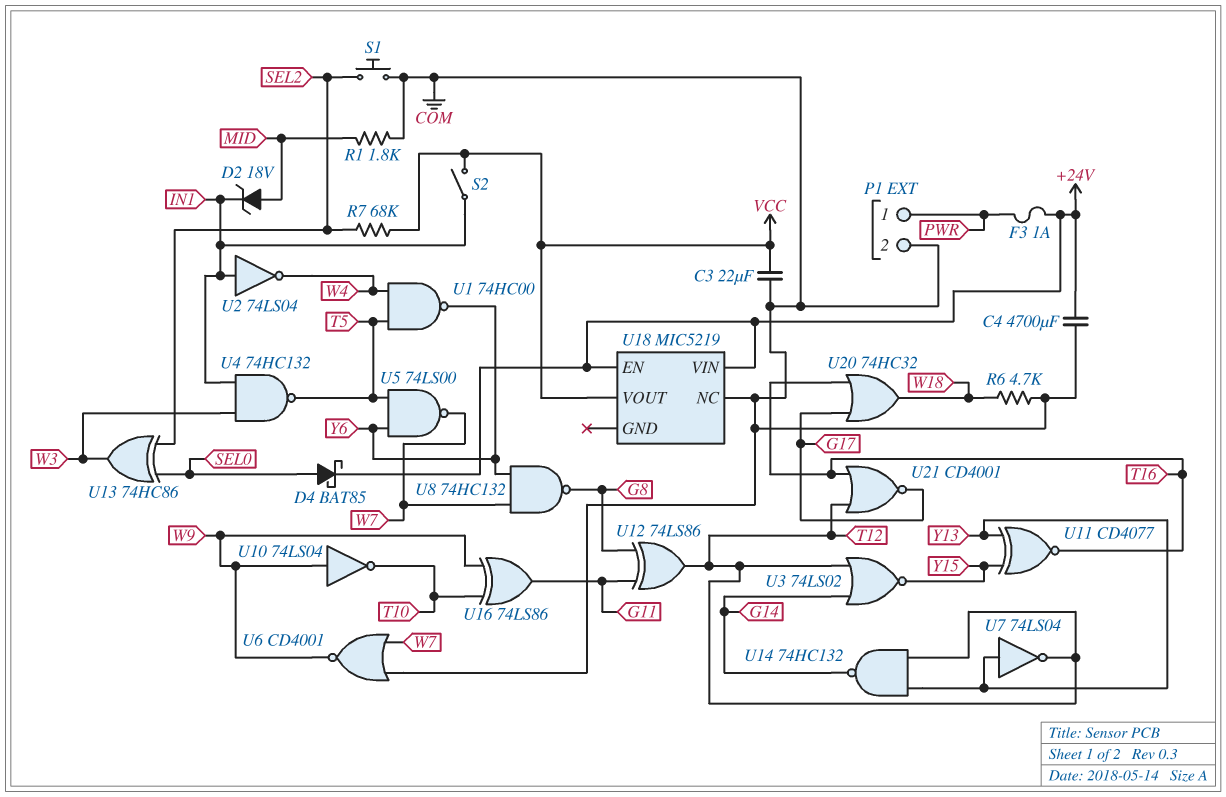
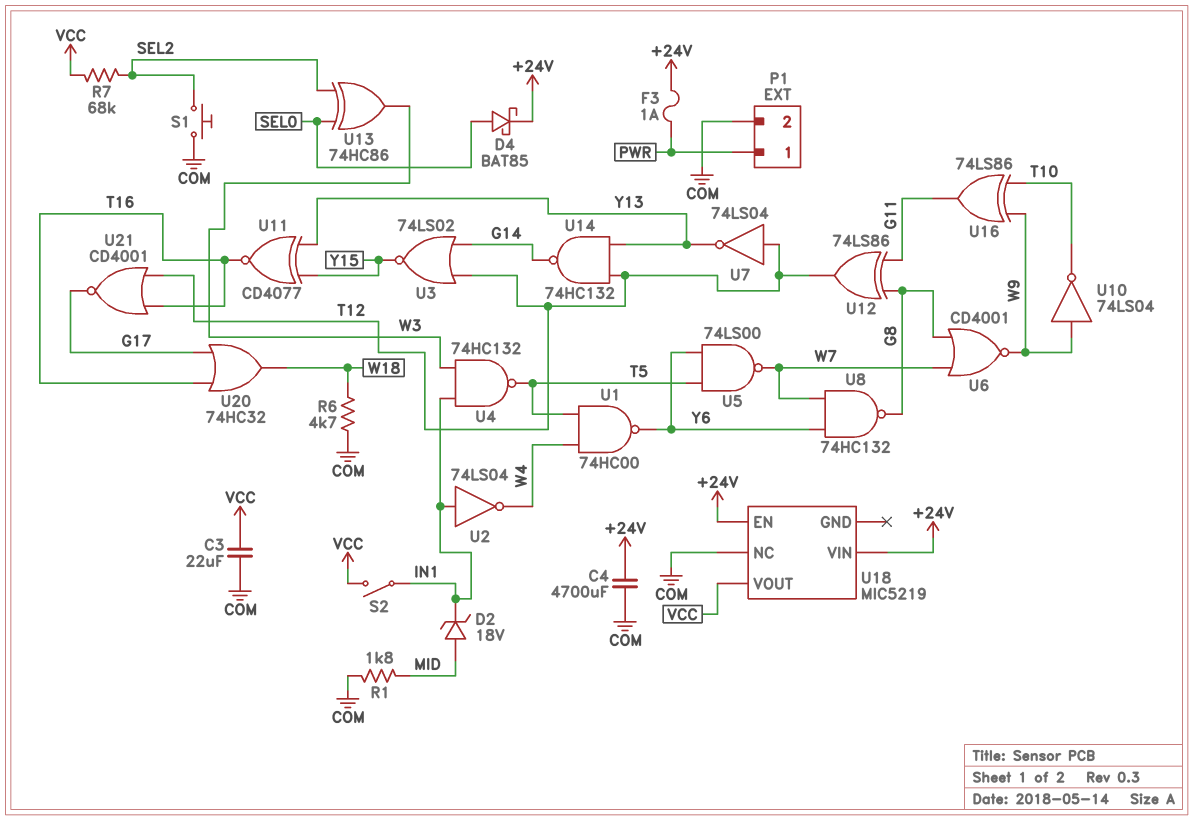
U6: NOR CD4001 (in COM, in W7, out W9) -> NOR CD4001 (in G8, in W7, out W9)
U7: NOT 74LS04 (in Y13, out T12) -> NOT 74LS04 (in T12, out Y13)

